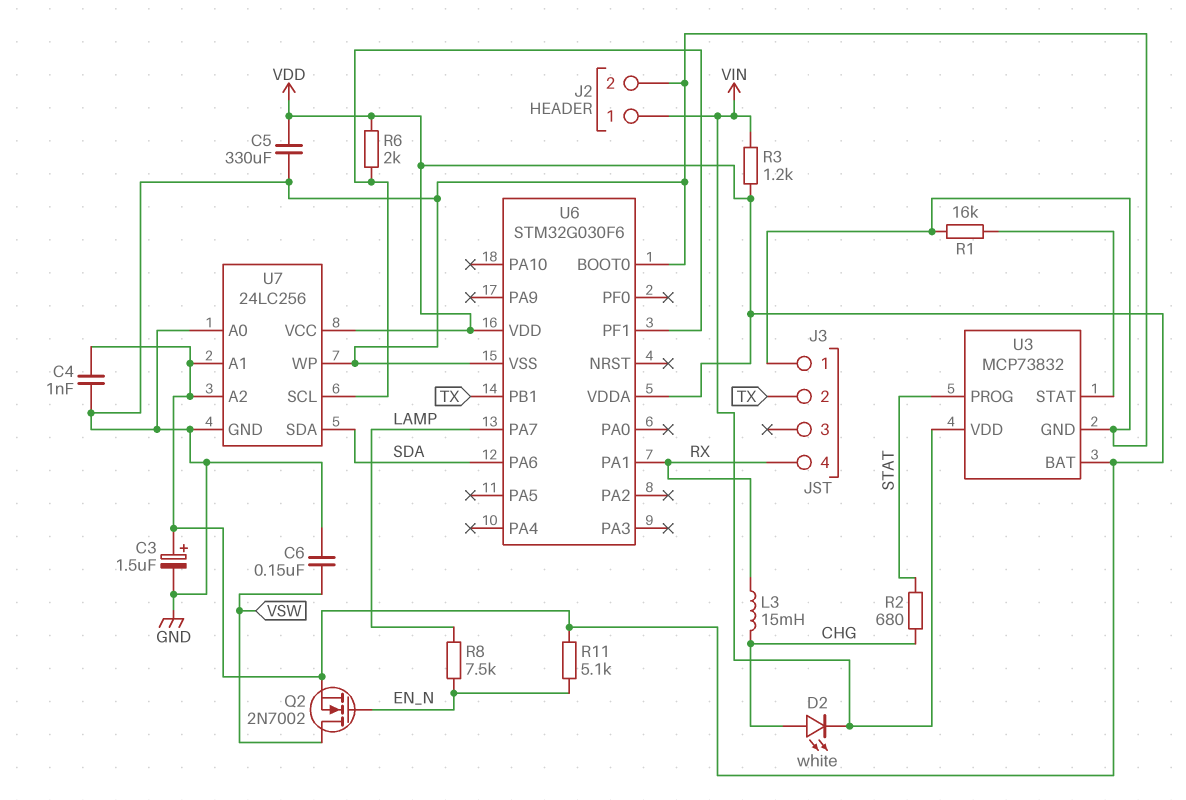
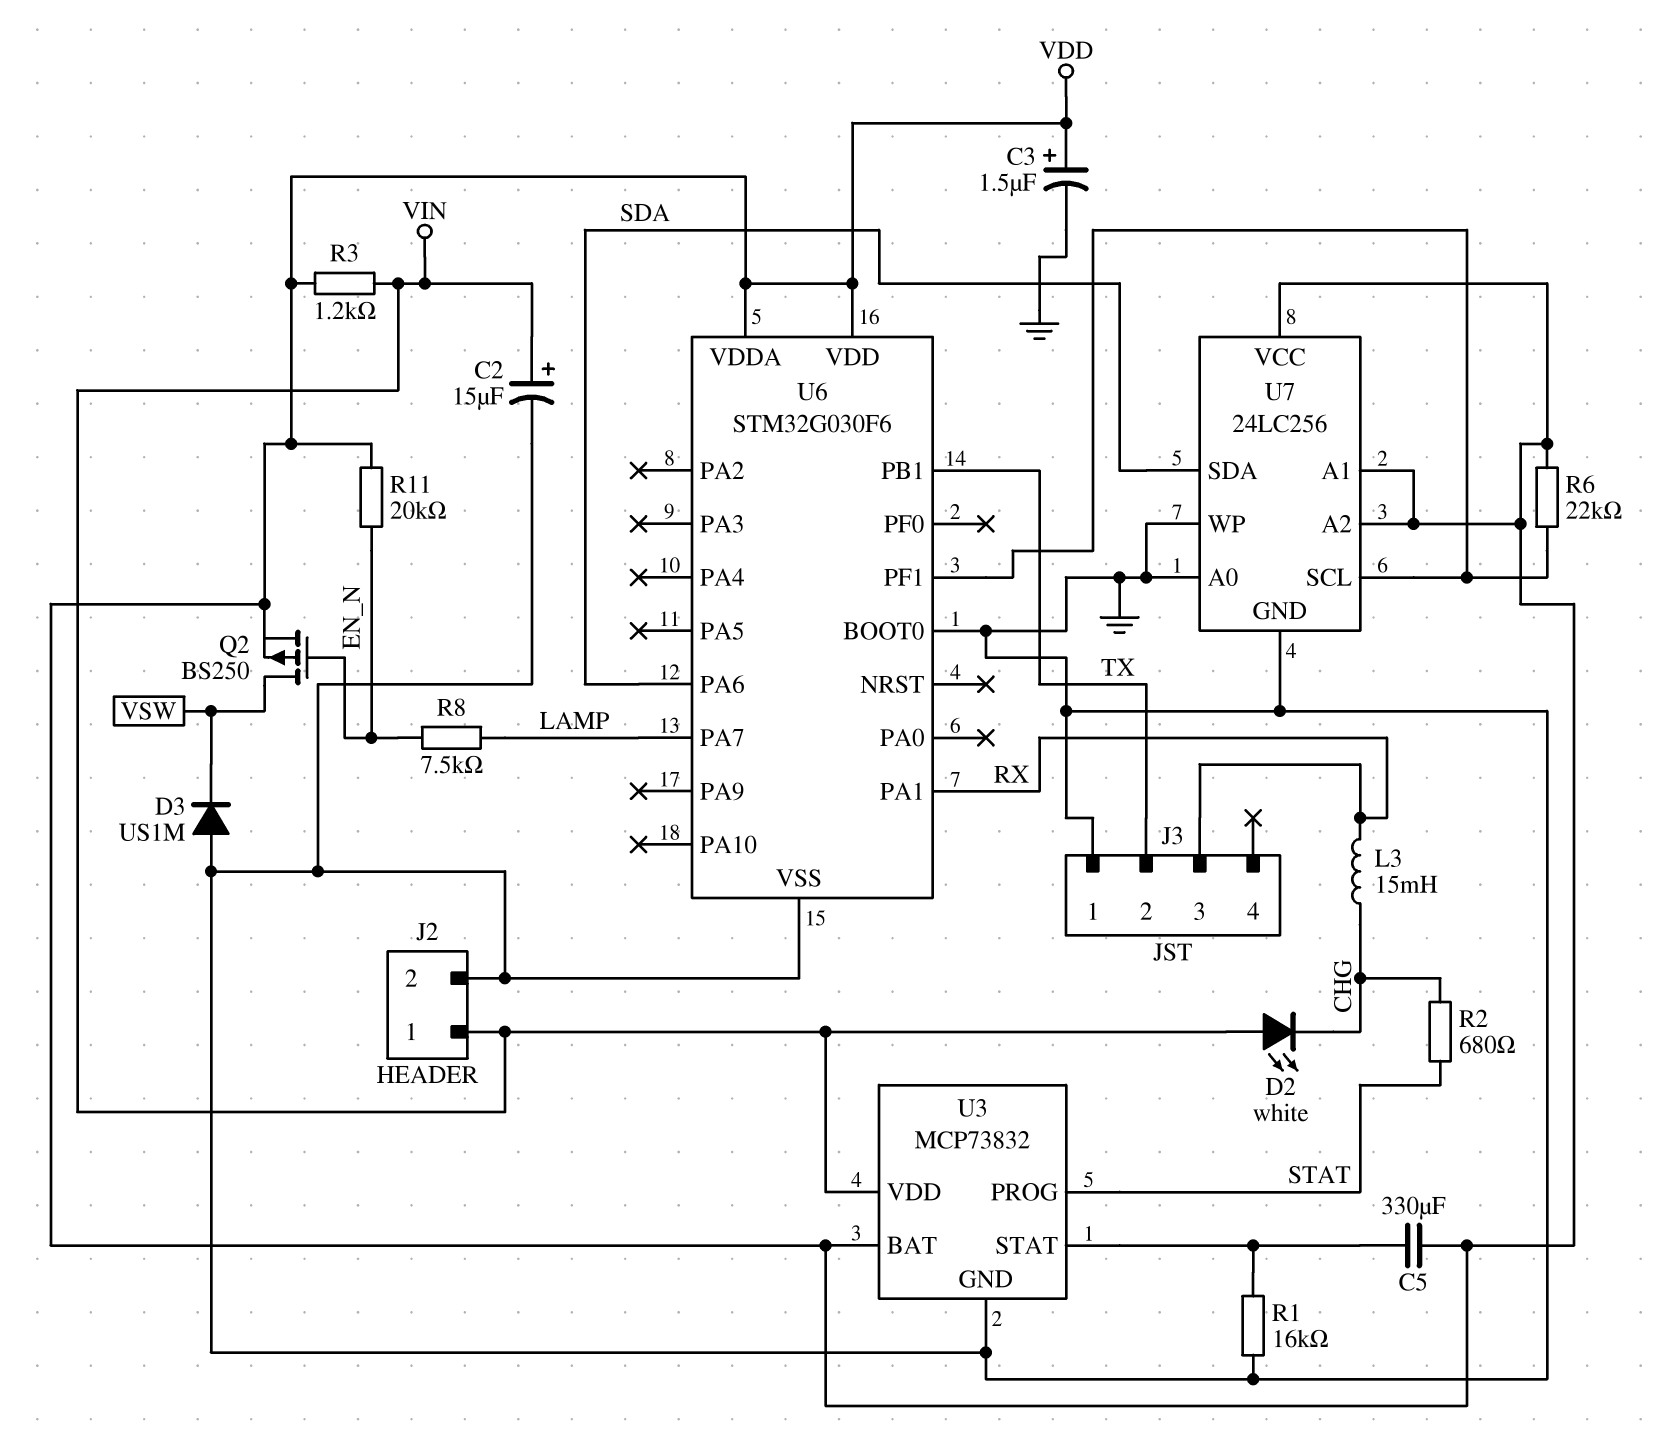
C2: none -> 15uF (plus VIN, minus GND)
C4: 1nF (GND, VDD) -> none
C5: 330uF (GND, VDD) -> 330uF (U3/STAT, VDD)
C6: 150nF (GND, VSW) -> none
D2: LED white (A CHG, K VIN) -> LED white (A VIN, K CHG)
D3: none -> diode US1M (A GND, K VSW)
J3 pin 3: none -> RX
J3 pin 4: RX -> none
Q2: NMOS 2N7002 (G EN_N, D VSW, S VDD) -> PMOS BS250 (G EN_N, D VSW, S VDD)
R6: 2k (U6/PF1, VDD) -> 22k (U6/PF1, VDD)
R11: 5.1k (EN_N, VDD) -> 20k (EN_N, VDD)

